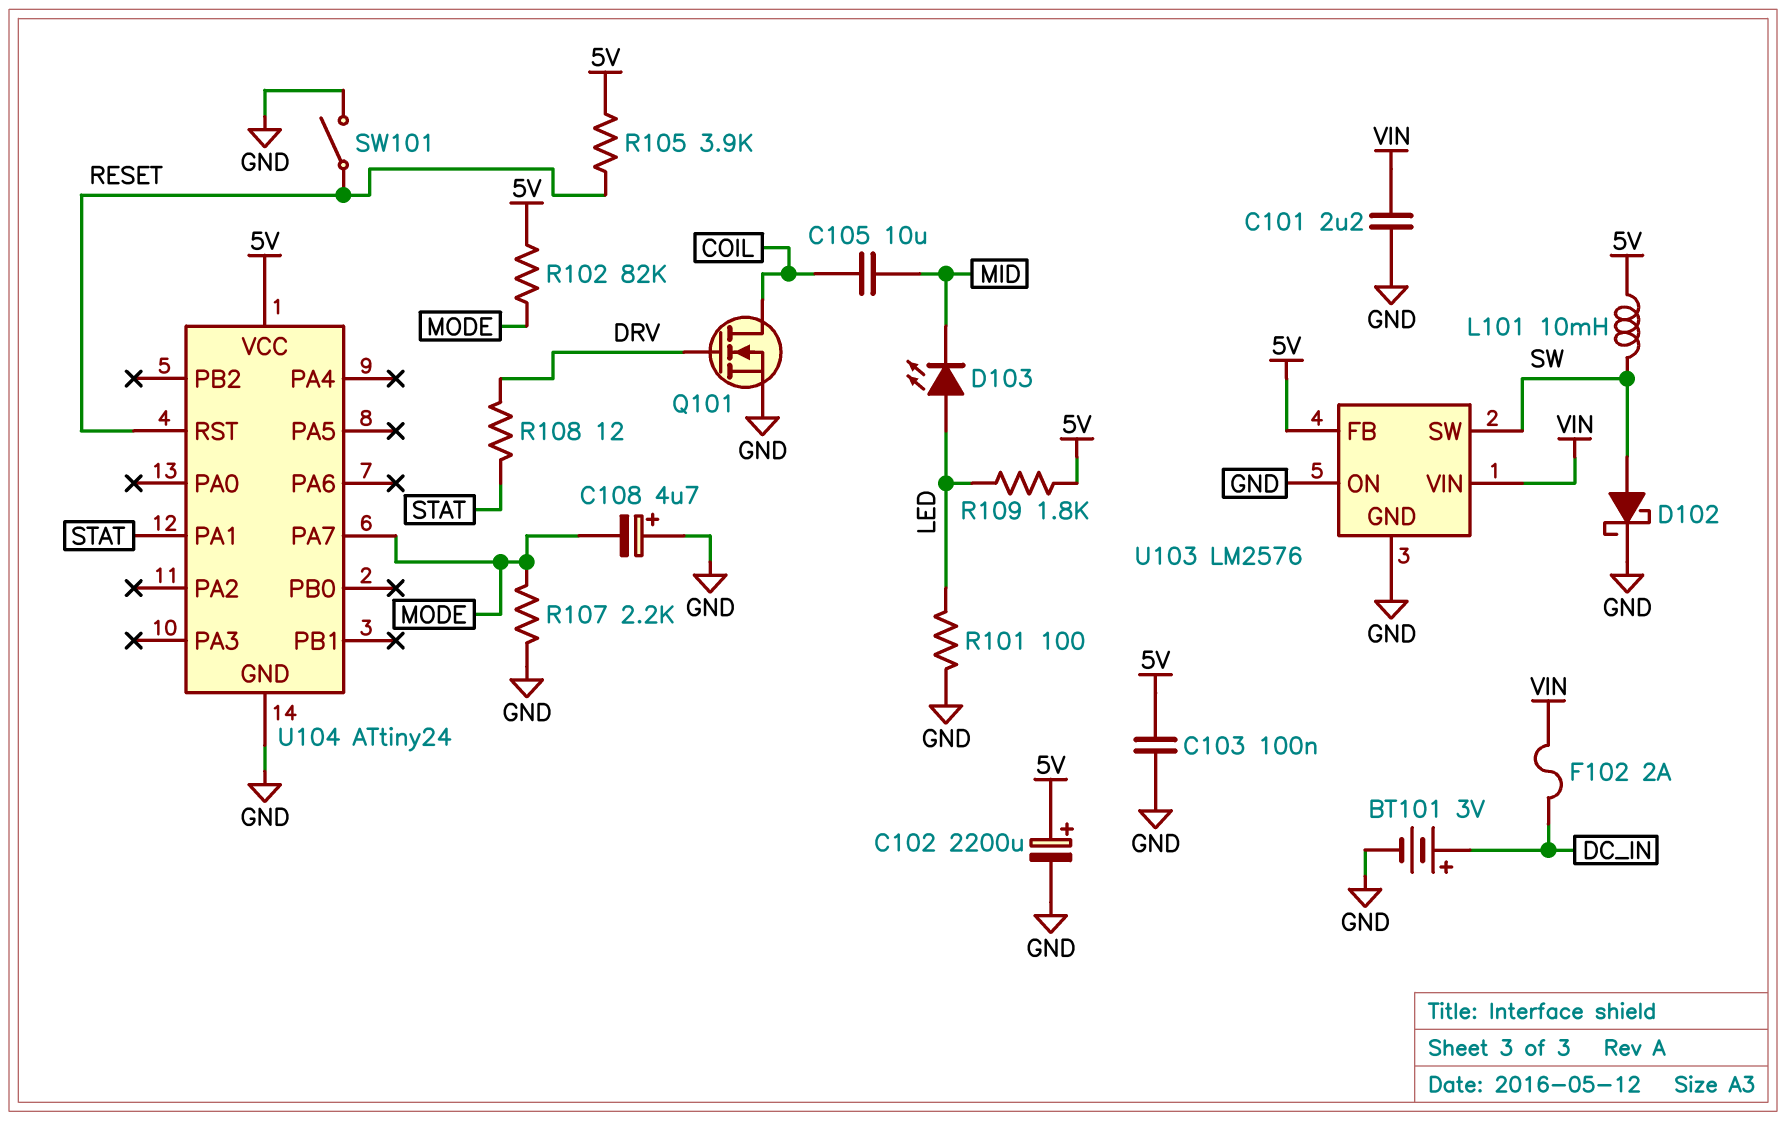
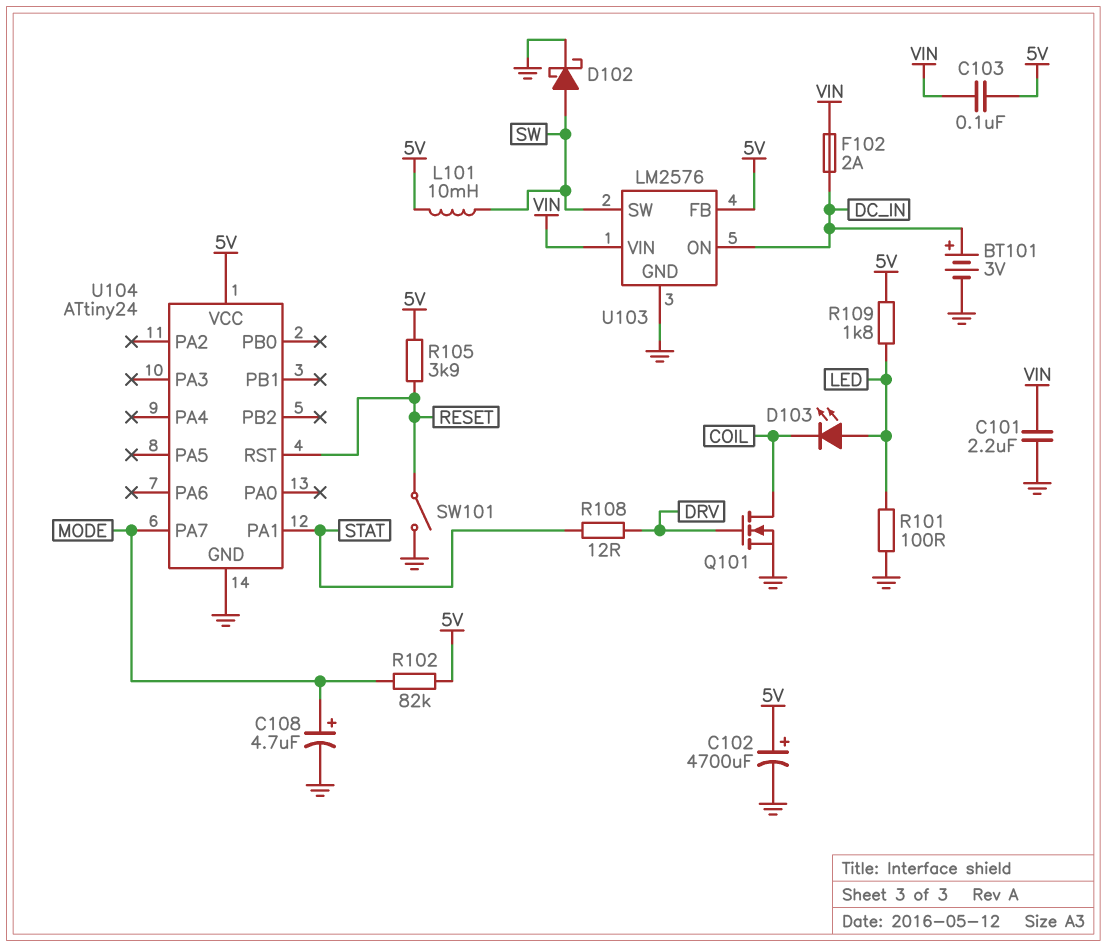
C102: 2200uF (plus 5V, minus GND) -> 4700uF (plus 5V, minus GND)
C103: 100nF (5V, GND) -> 100nF (5V, VIN)
C105: 10uF (COIL, MID) -> none
C108: 4.7uF (plus GND, minus MODE) -> 4.7uF (plus MODE, minus GND)
D103: LED (A LED, K MID) -> LED (A LED, K COIL)
R107: 2.2k (GND, MODE) -> none
U103 pin ON: GND -> DC_IN

